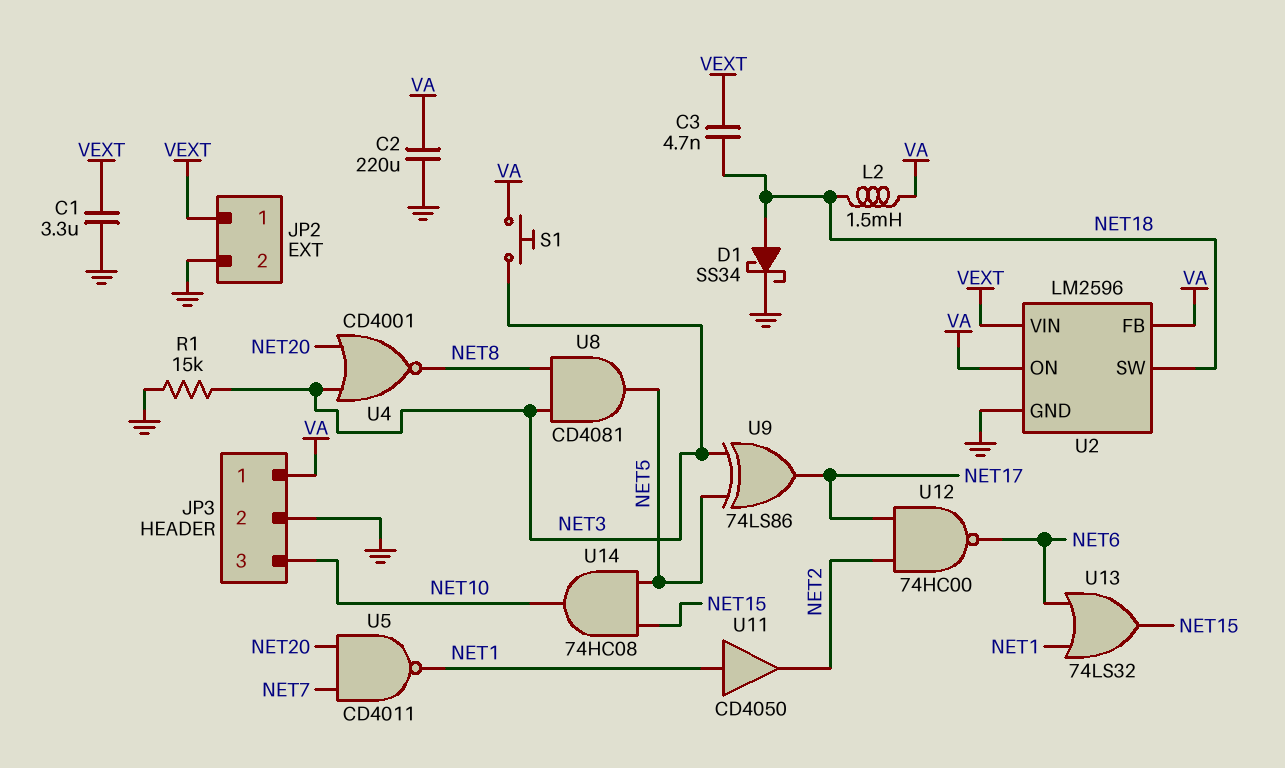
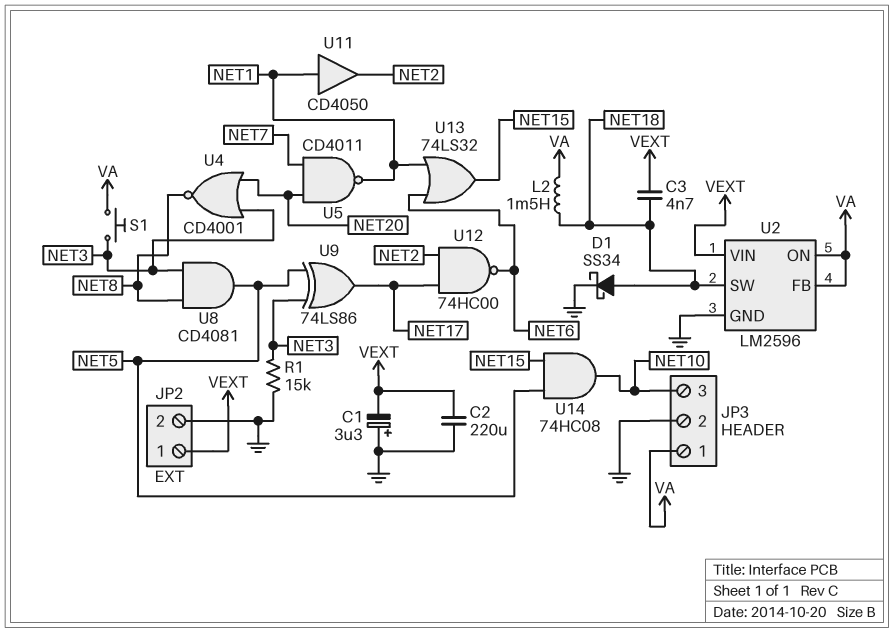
C1: 3.3uF (GND, VEXT) -> 3.3uF (plus GND, minus VEXT)
C2: 220uF (GND, VA) -> 220uF (GND, VEXT)

